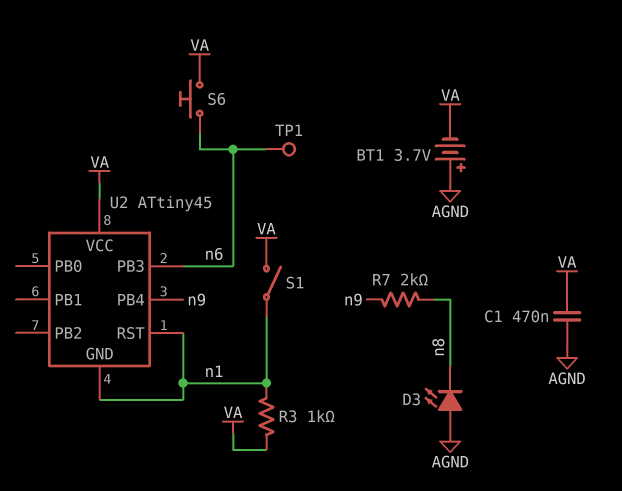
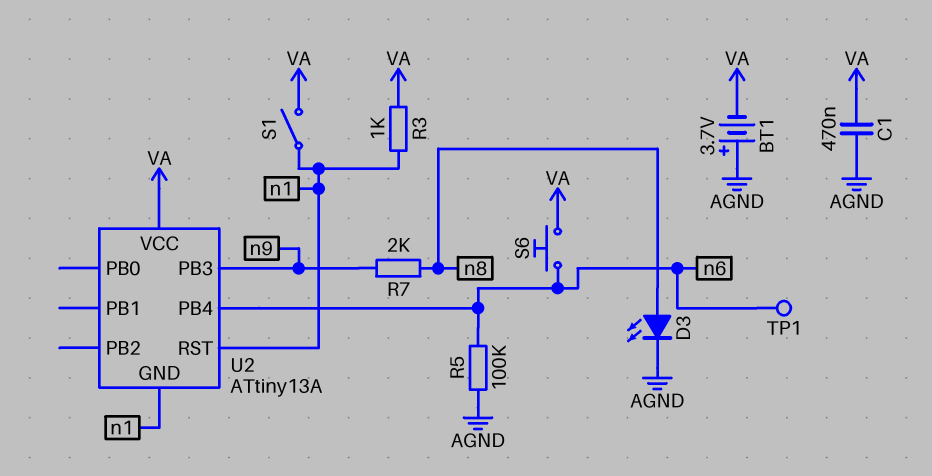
D3: LED (A AGND, K n8) -> LED (A n8, K AGND)
R5: none -> 100k (AGND, n6)
U2: ATtiny45 -> ATtiny13A
U2 pin PB3: n6 -> n9
U2 pin PB4: n9 -> n6

